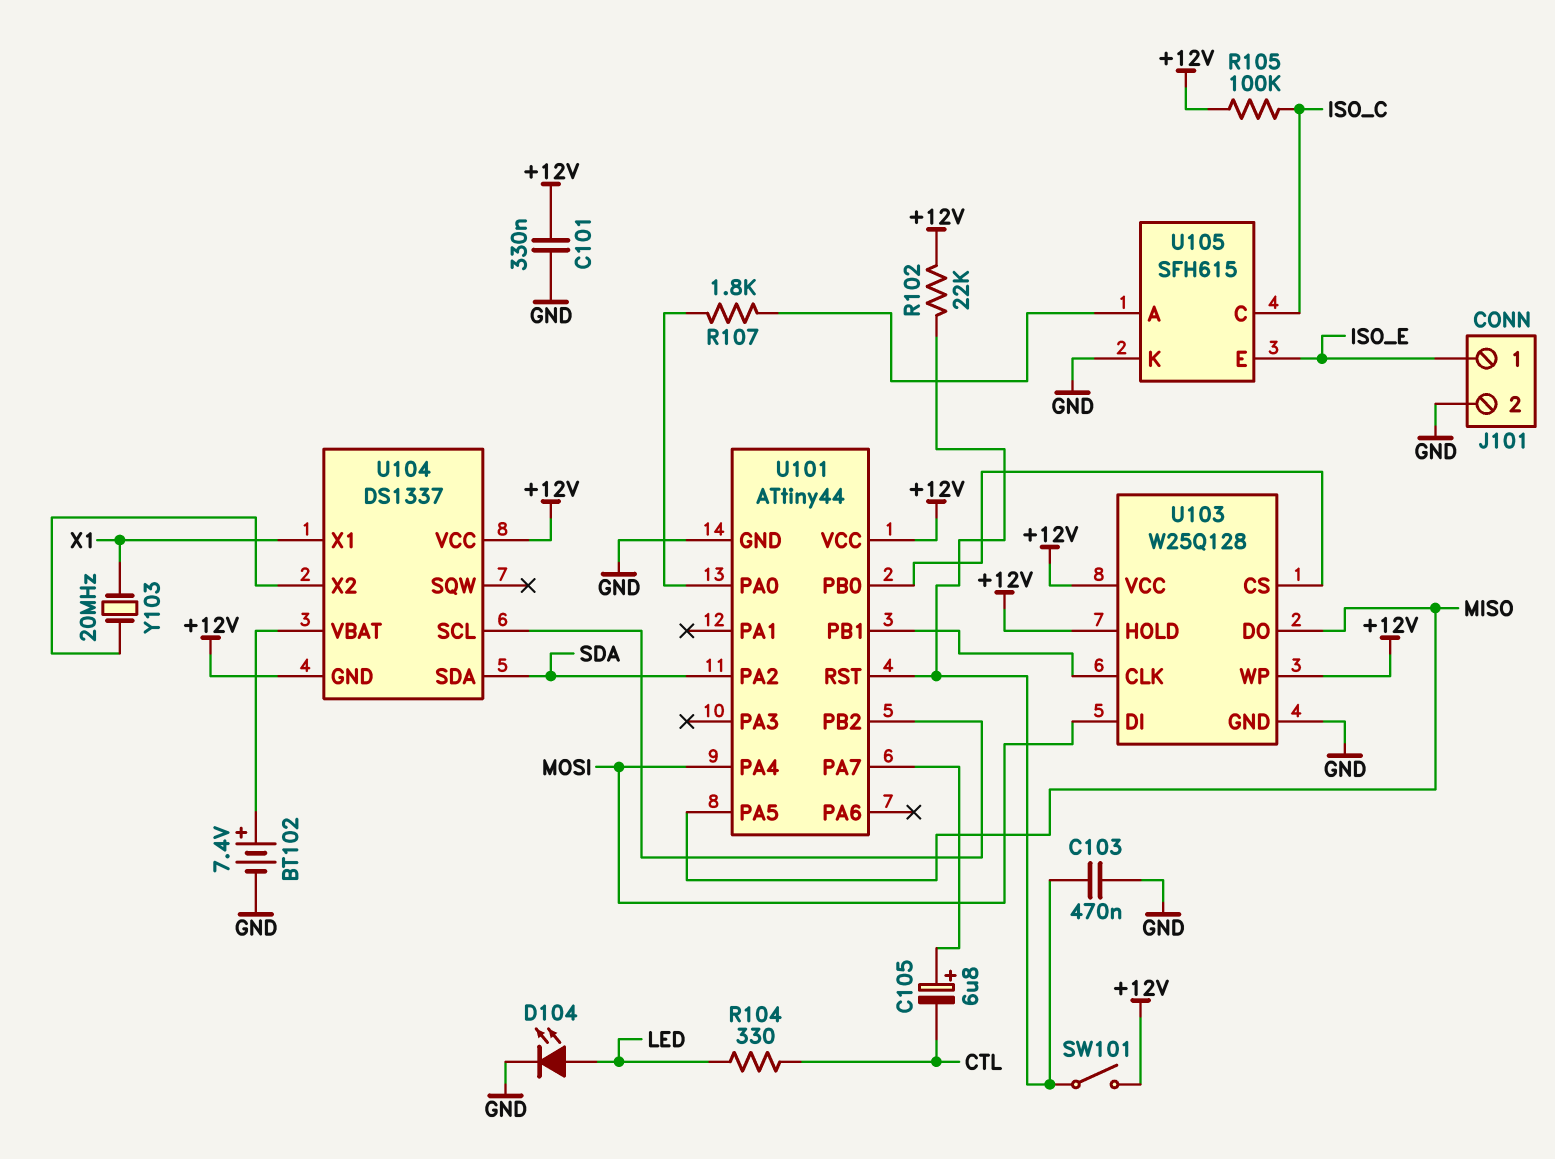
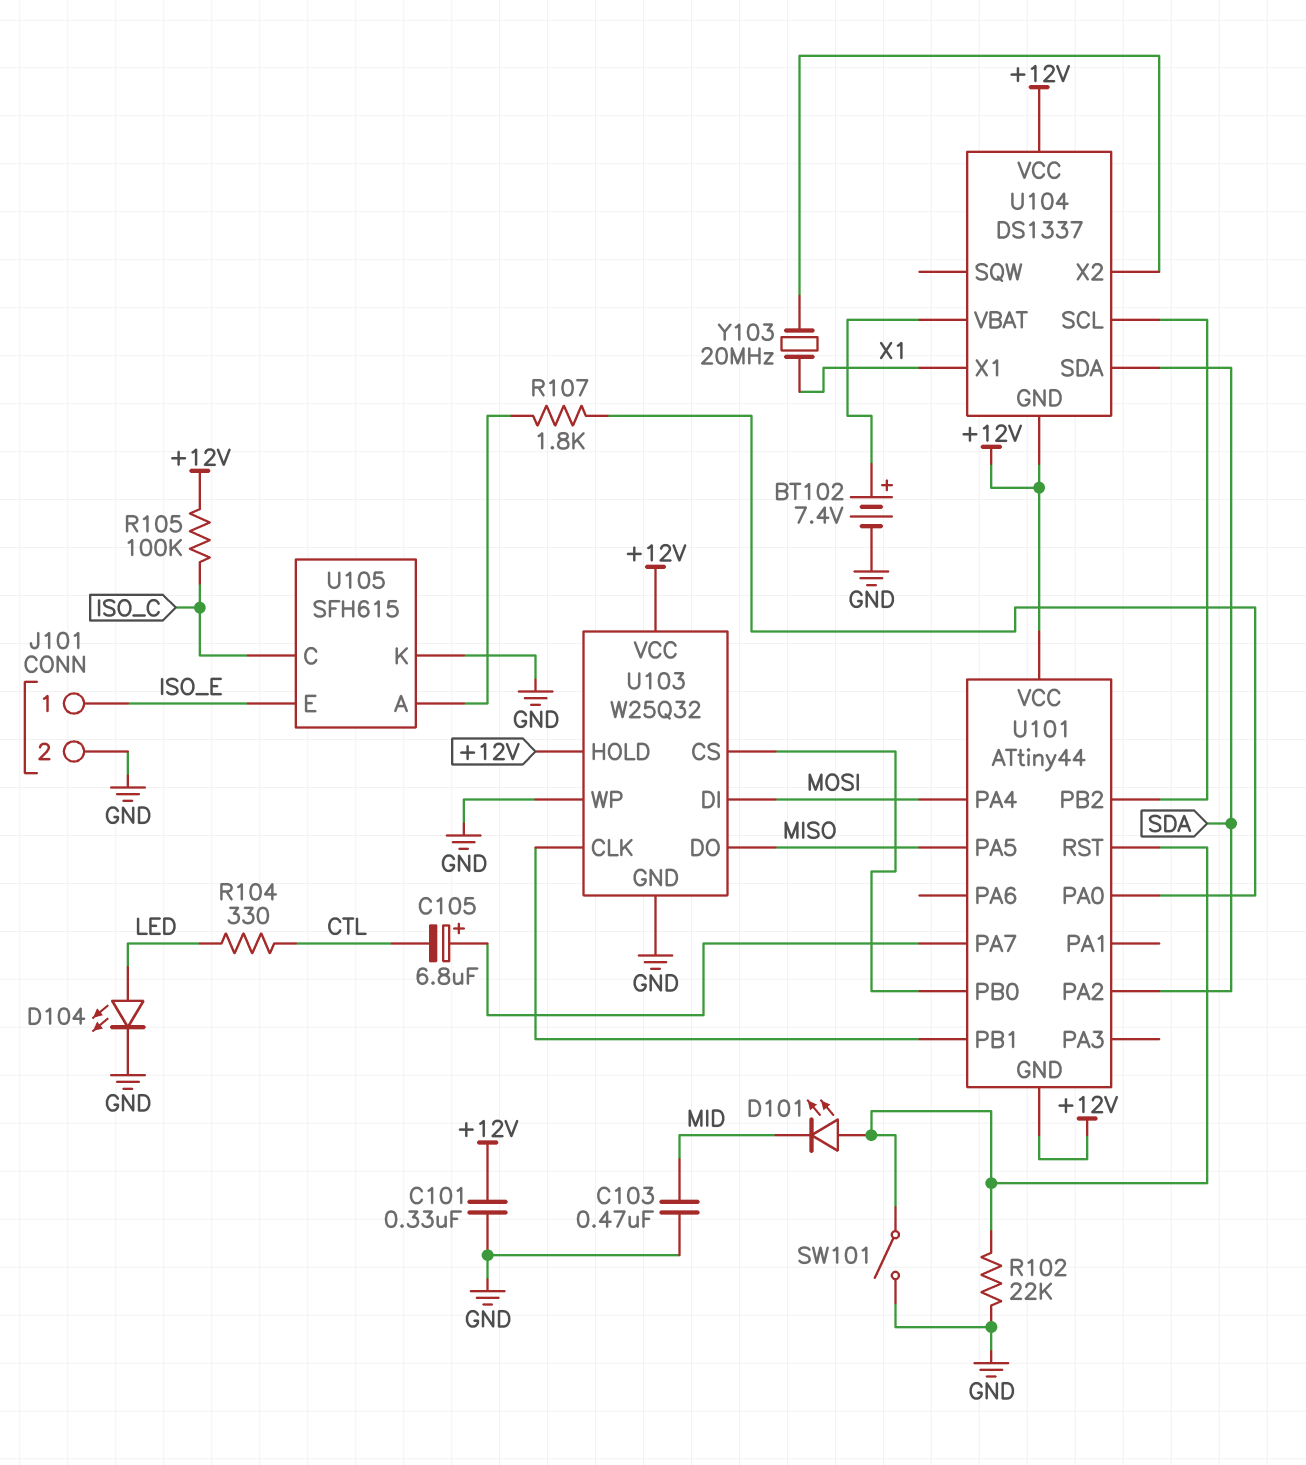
C103: 470nF (GND, U101/RST) -> 470nF (GND, MID)
D101: none -> LED (A U101/RST, K MID)
R102: 22k (+12V, U101/RST) -> 22k (GND, U101/RST)
SW101: switch (+12V, U101/RST) -> switch (GND, U101/RST)
U101 pin GND: GND -> +12V
U103: W25Q128 -> W25Q32
U103 pin WP: +12V -> GND

